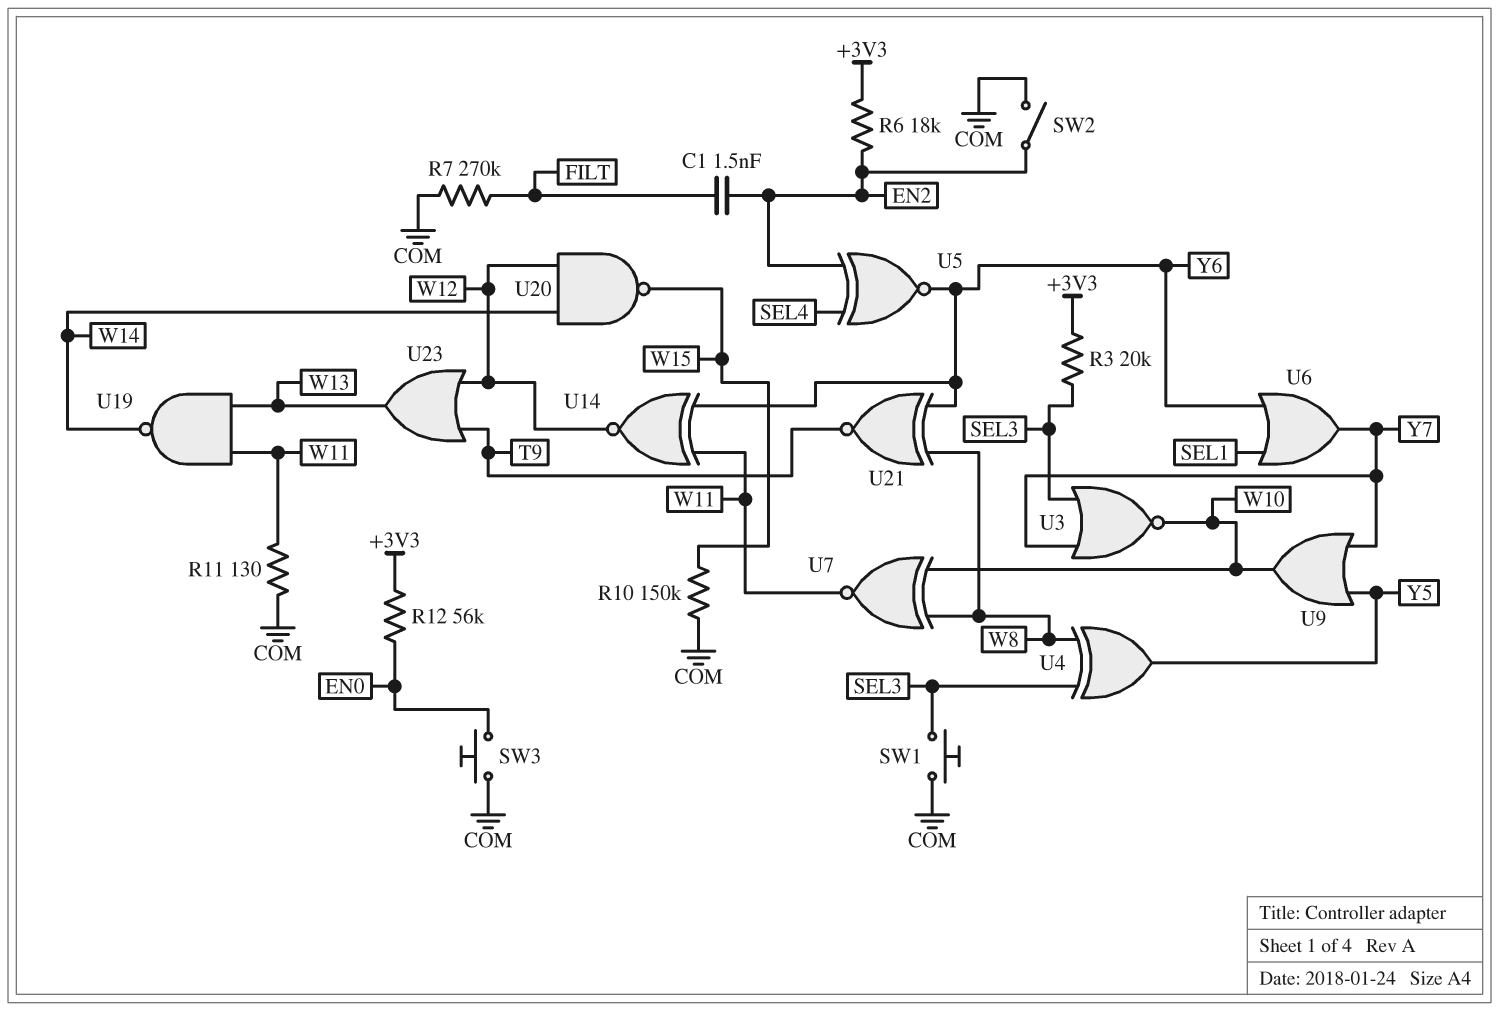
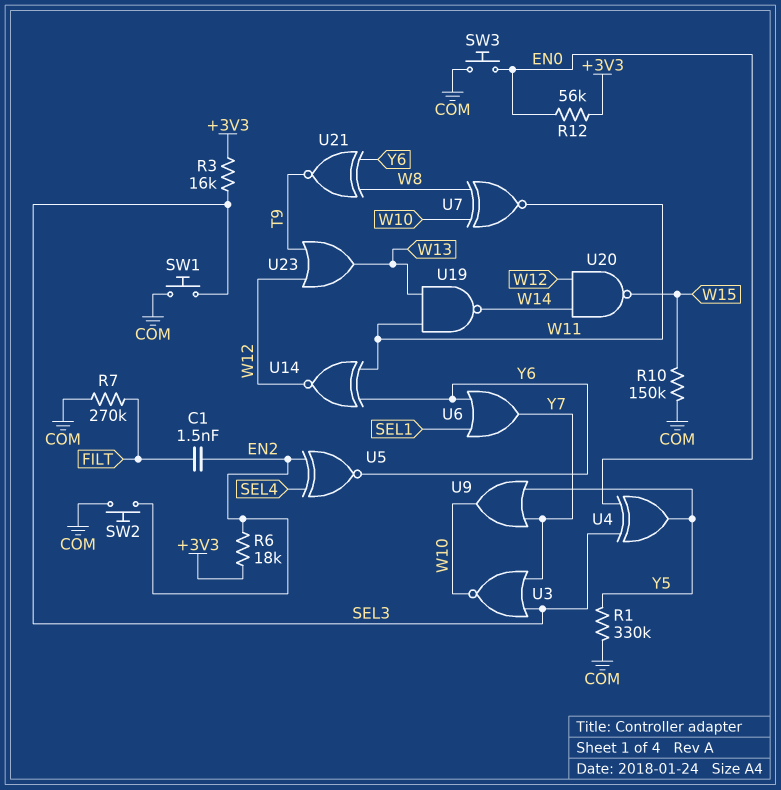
R1: none -> 330k (COM, Y5)
R3: 20k (+3V3, SEL3) -> 16k (+3V3, SEL3)
R11: 130 (COM, W11) -> none
SW2: switch (COM, EN2) -> button (COM, EN2)
U4: XOR (in SEL3, in W8, out Y5) -> XOR (in EN0, in SEL3, out Y5)

